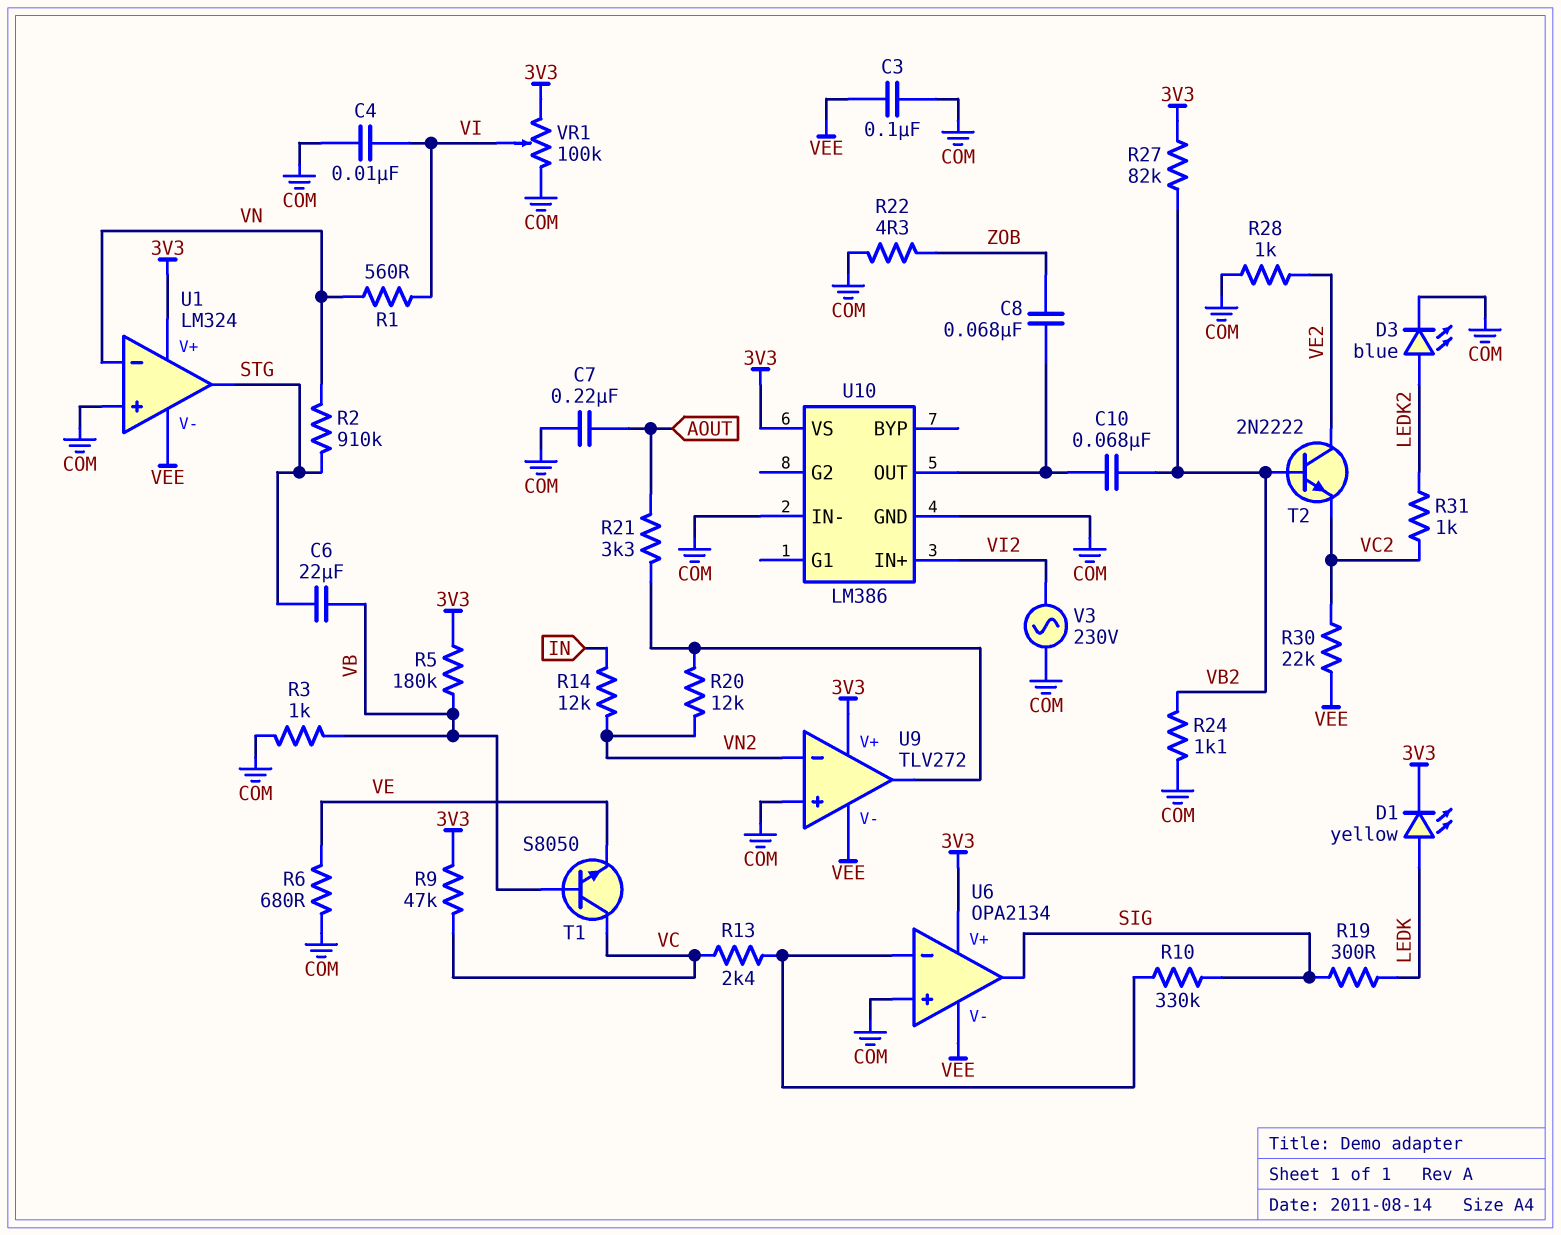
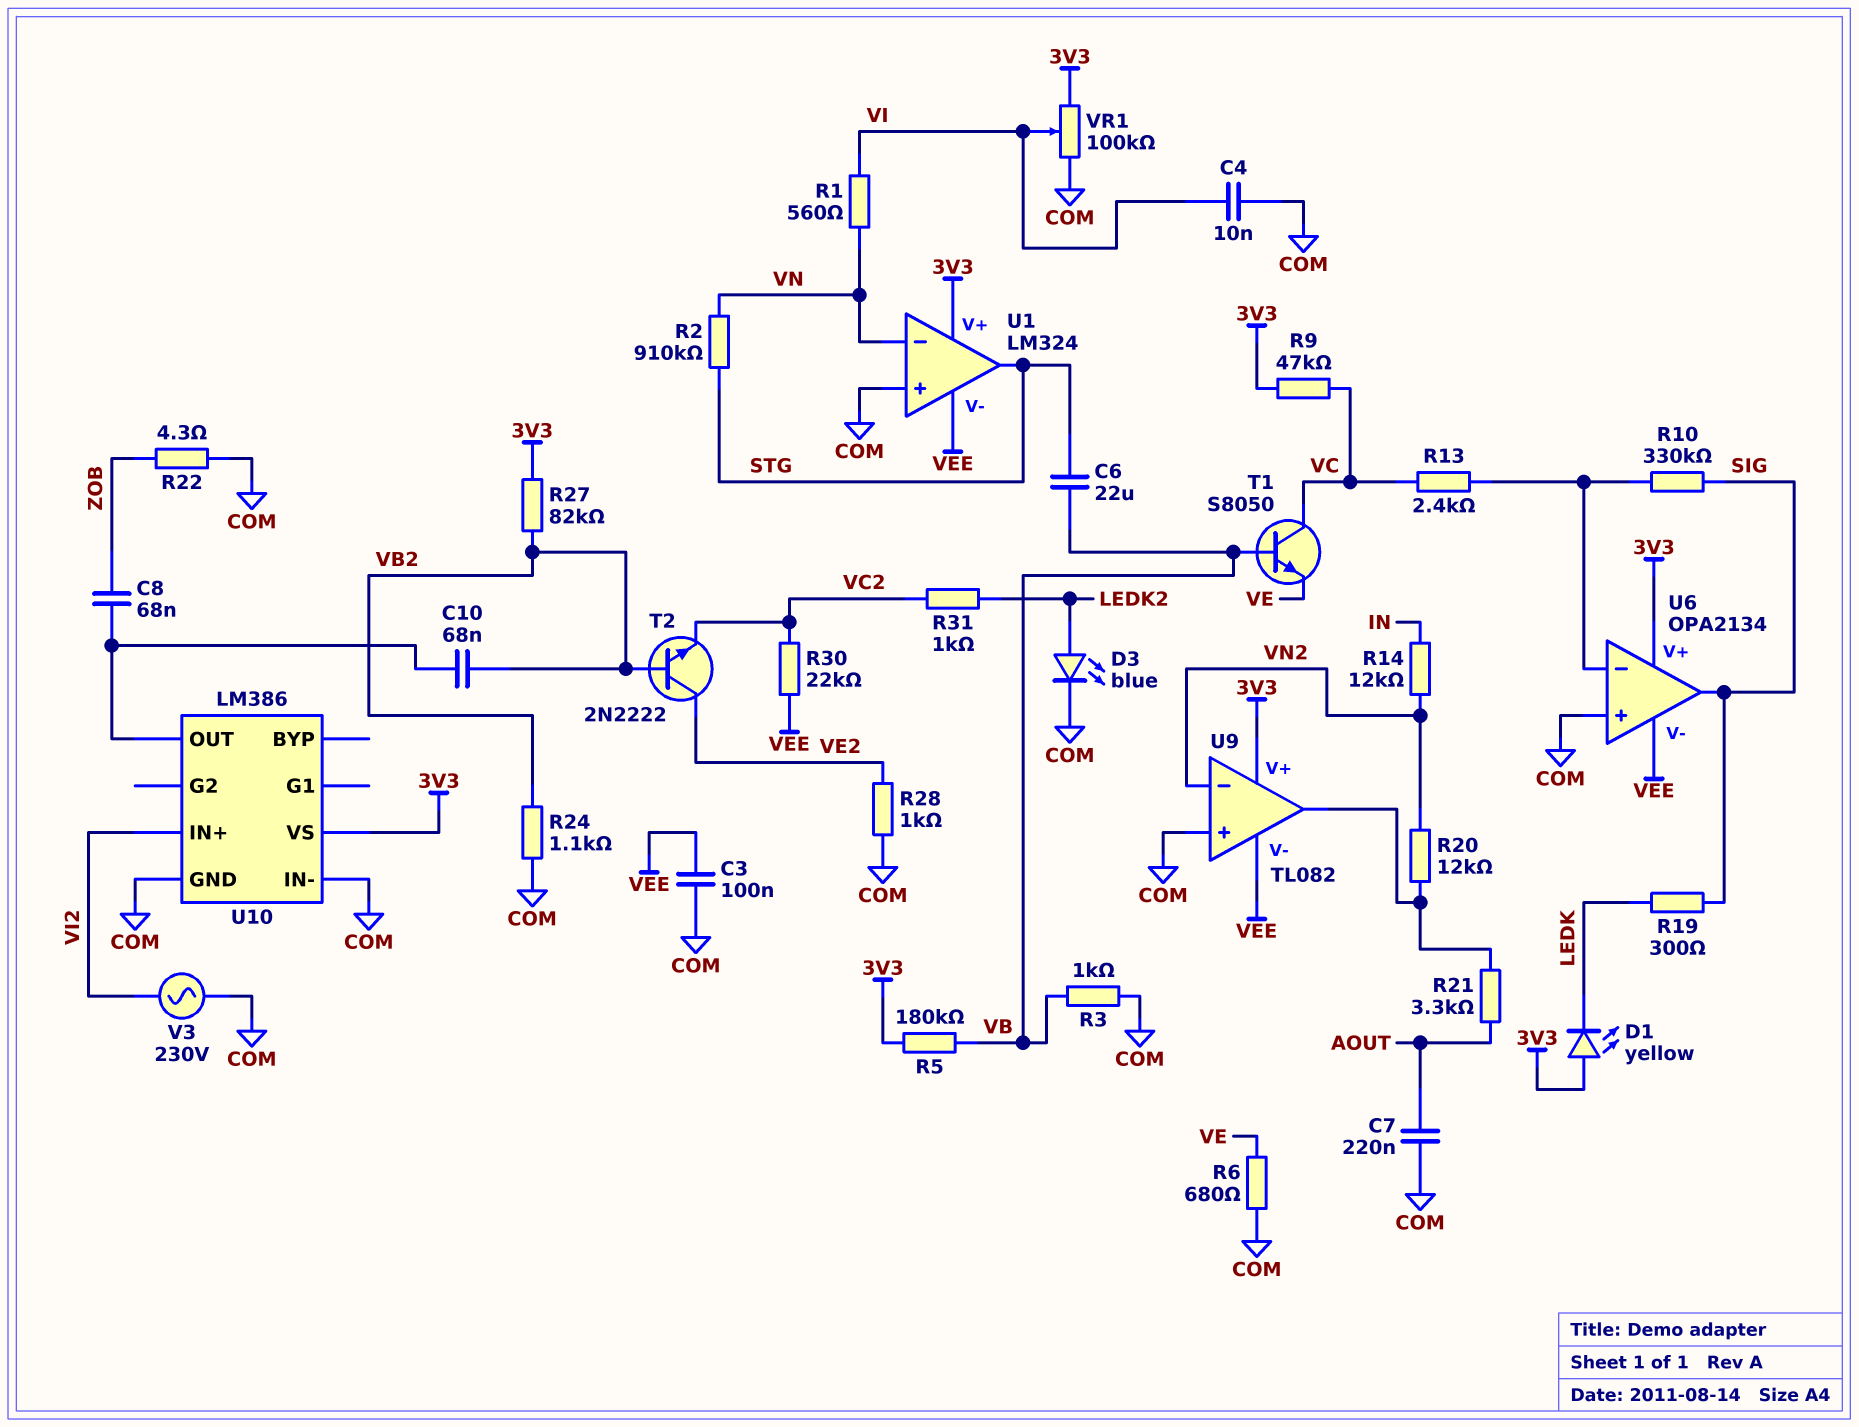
D1: LED yellow (A LEDK, K 3V3) -> LED yellow (A 3V3, K LEDK)
U9: TLV272 -> TL082

